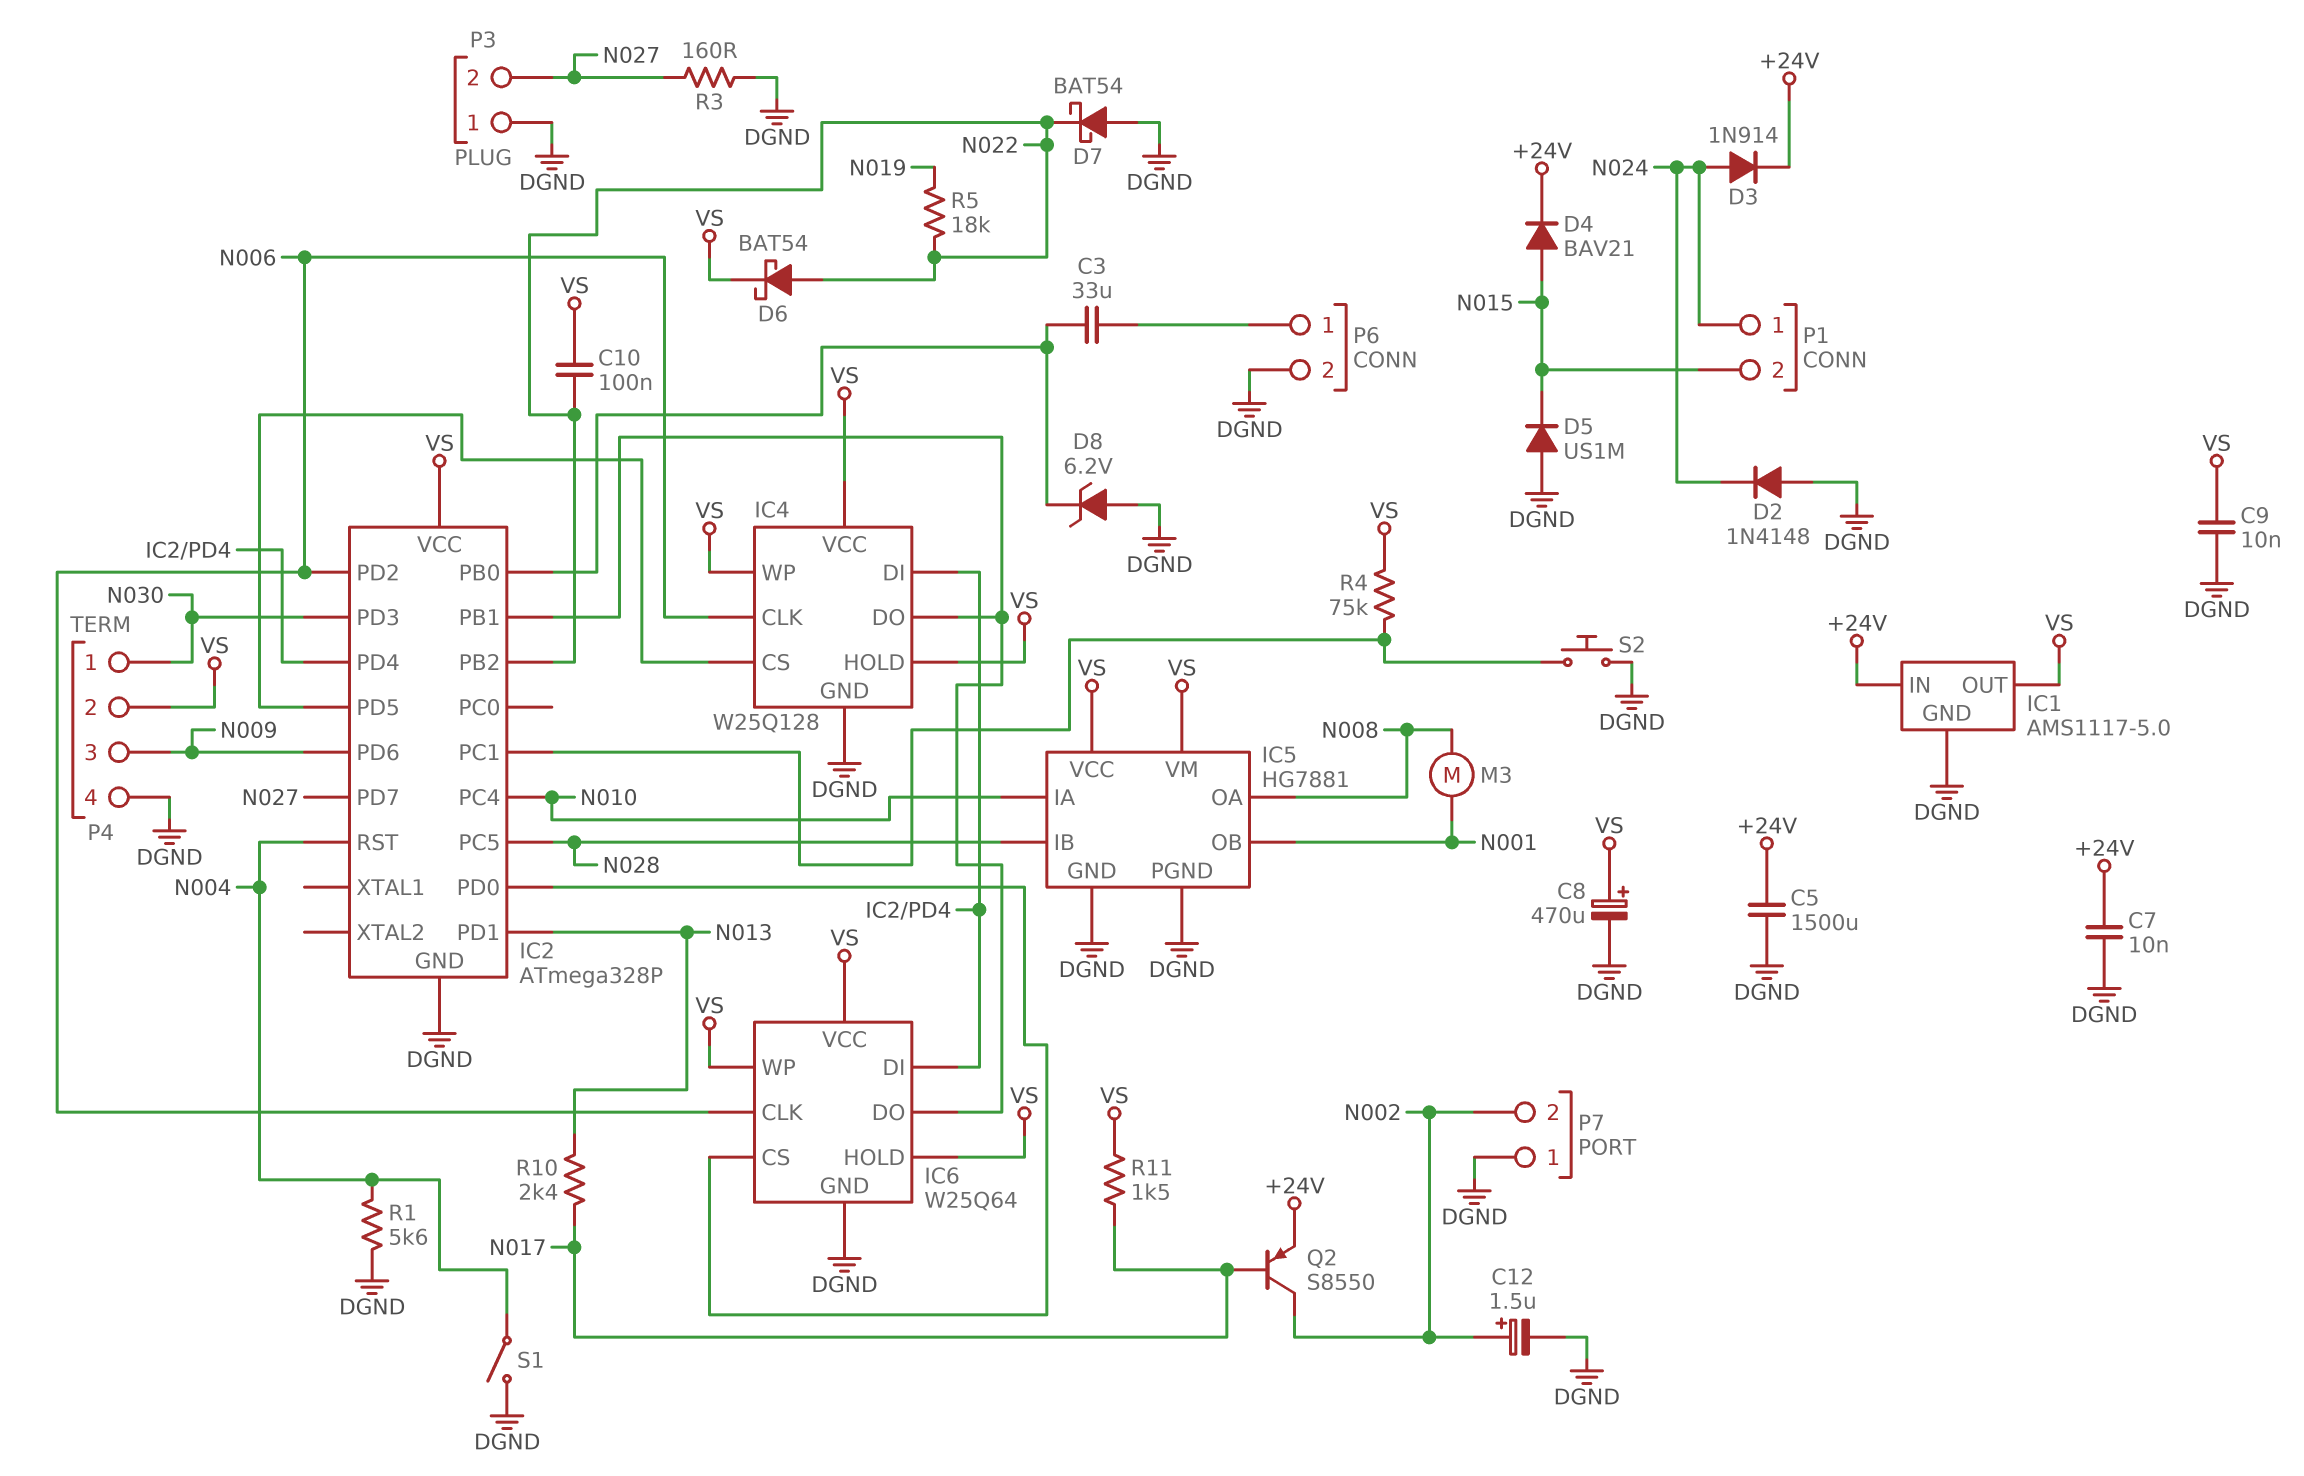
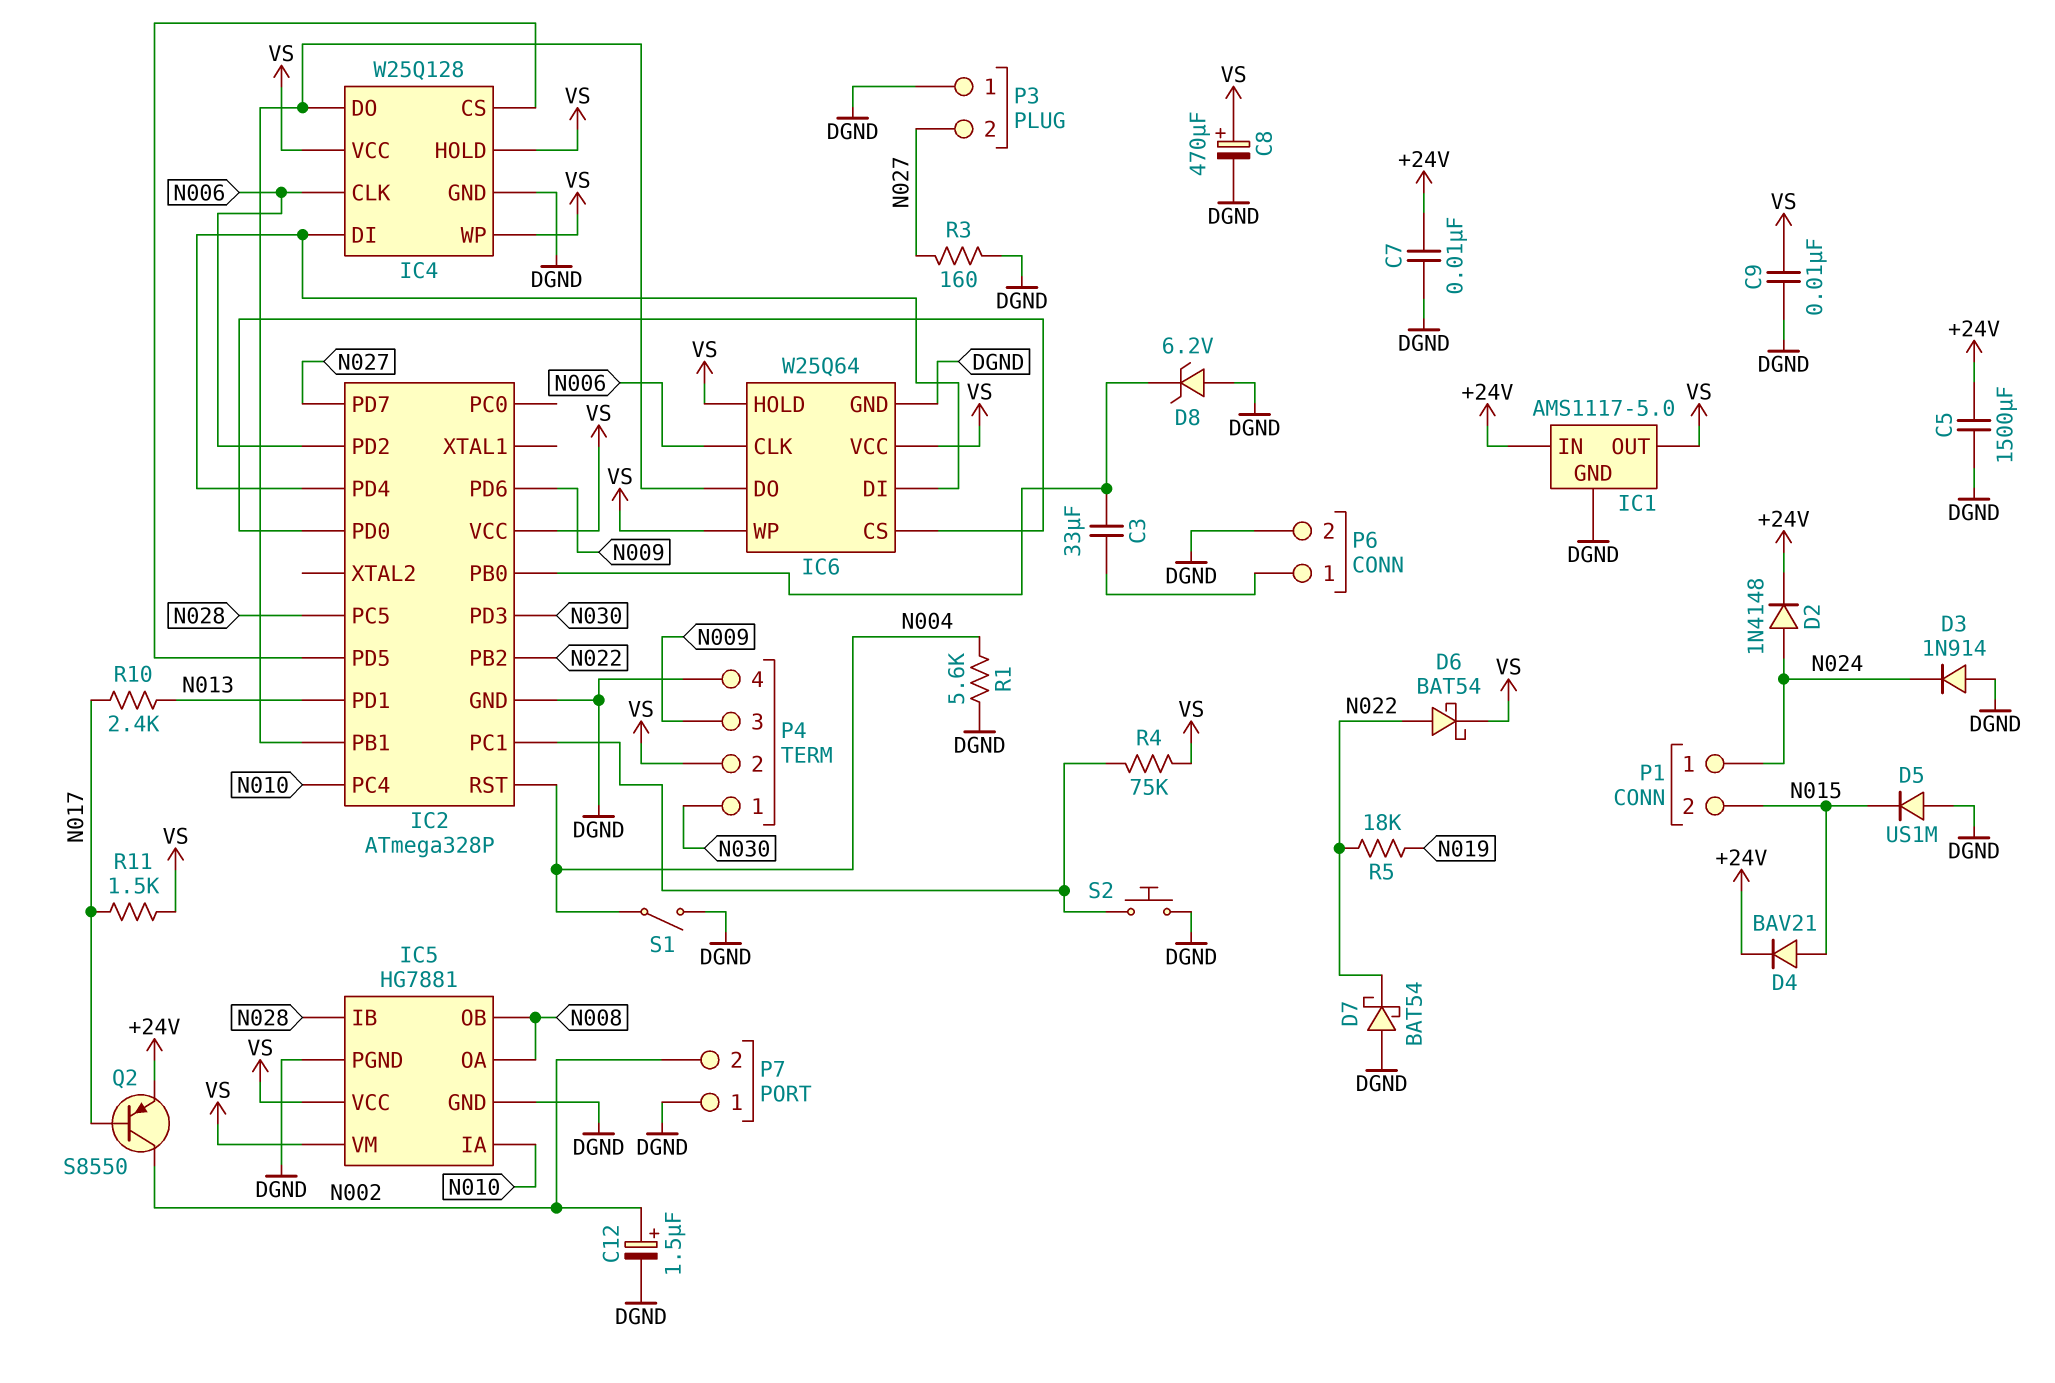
C10: 100nF (N022, VS) -> none
D2: diode 1N4148 (A DGND, K N024) -> diode 1N4148 (A N024, K +24V)
D3: diode 1N914 (A N024, K +24V) -> diode 1N914 (A DGND, K N024)
IC5 pin OB: N001 -> N008
M3: motor (N001, N008) -> none

